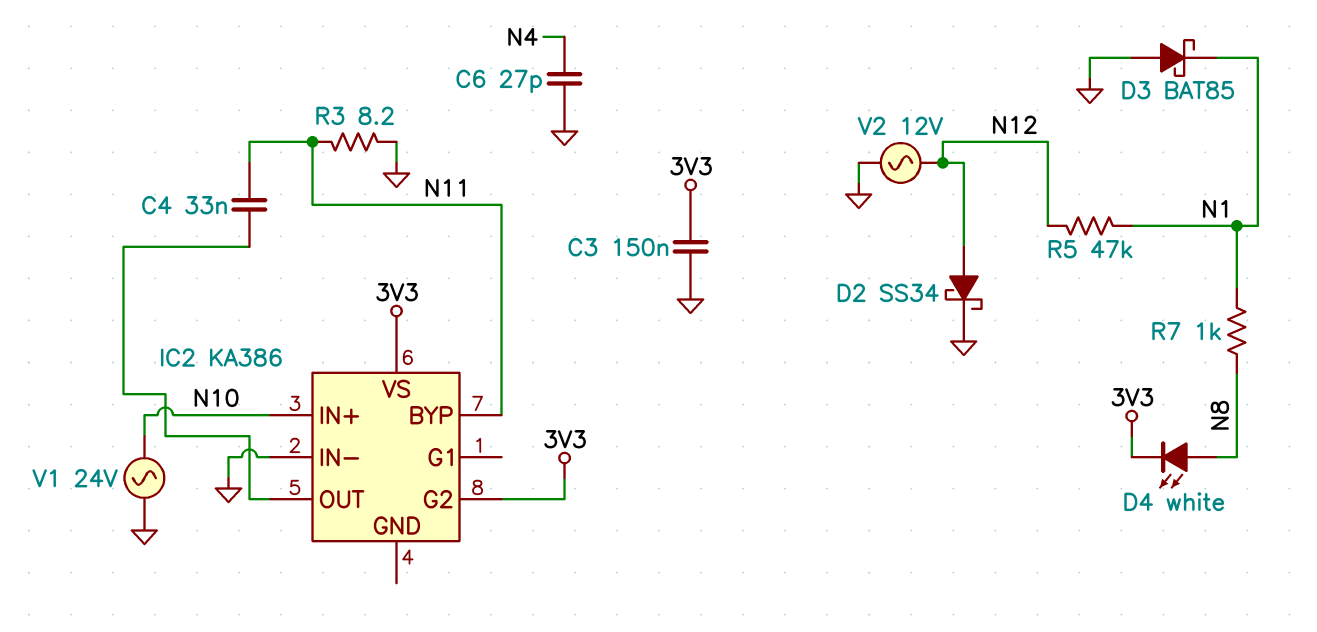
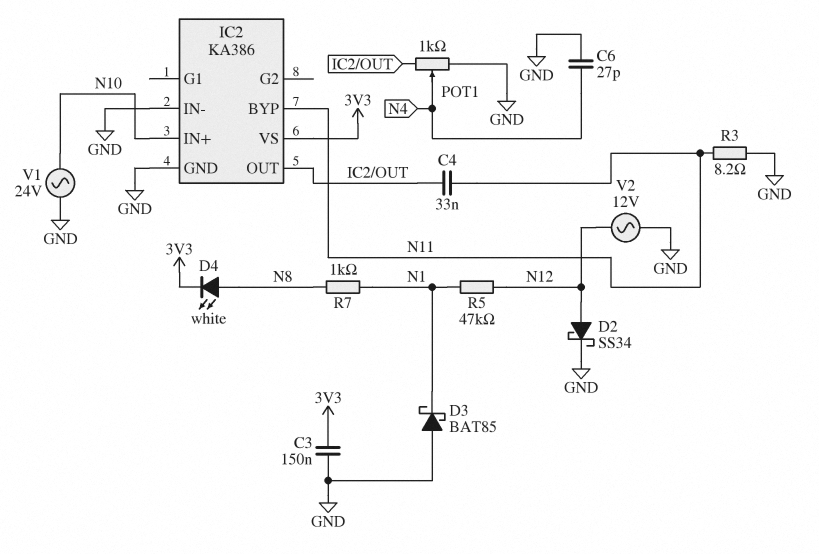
IC2 pin G2: 3V3 -> none
IC2 pin GND: none -> GND
POT1: none -> 1k (GND, IC2/OUT, wiper N4)

